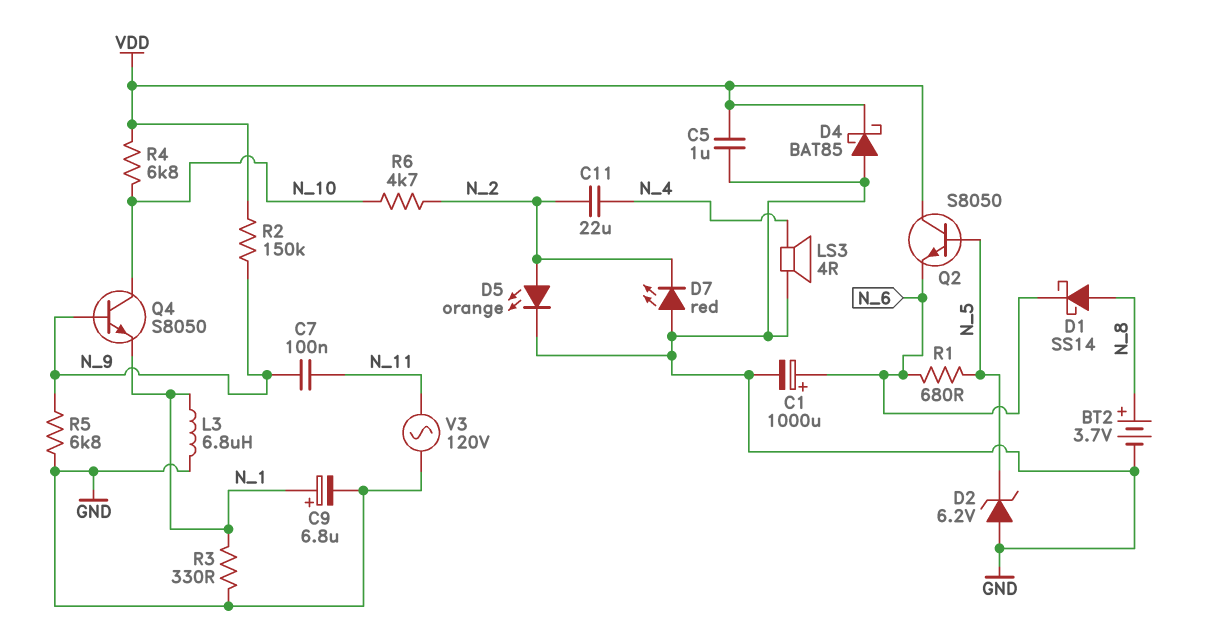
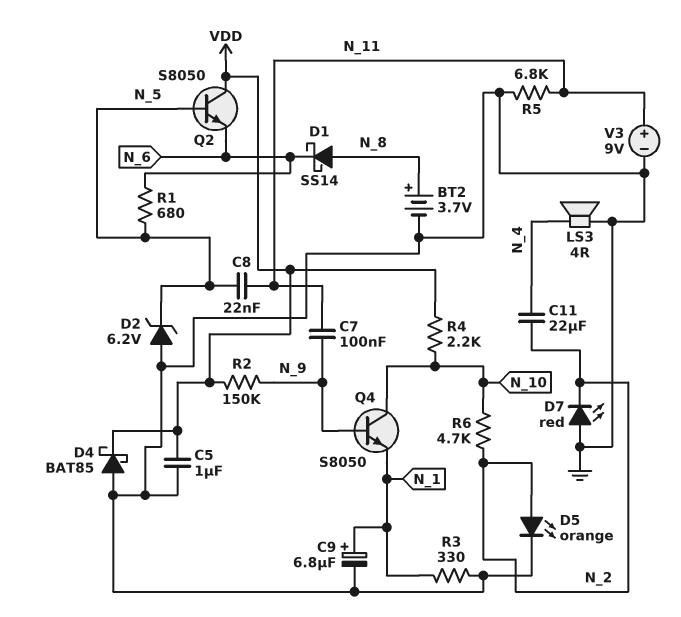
C1: 1000uF (plus N_6, minus GND) -> none
C8: none -> 22nF (N_5, N_11)
L3: 6.8uH (GND, N_1) -> none
R4: 6.8k (N_10, VDD) -> 2.2k (N_10, VDD)
R5: 6.8k (GND, N_9) -> 6.8k (GND, N_11)
V3: AC 120V (GND, N_11) -> 9V (plus N_11, minus GND)

